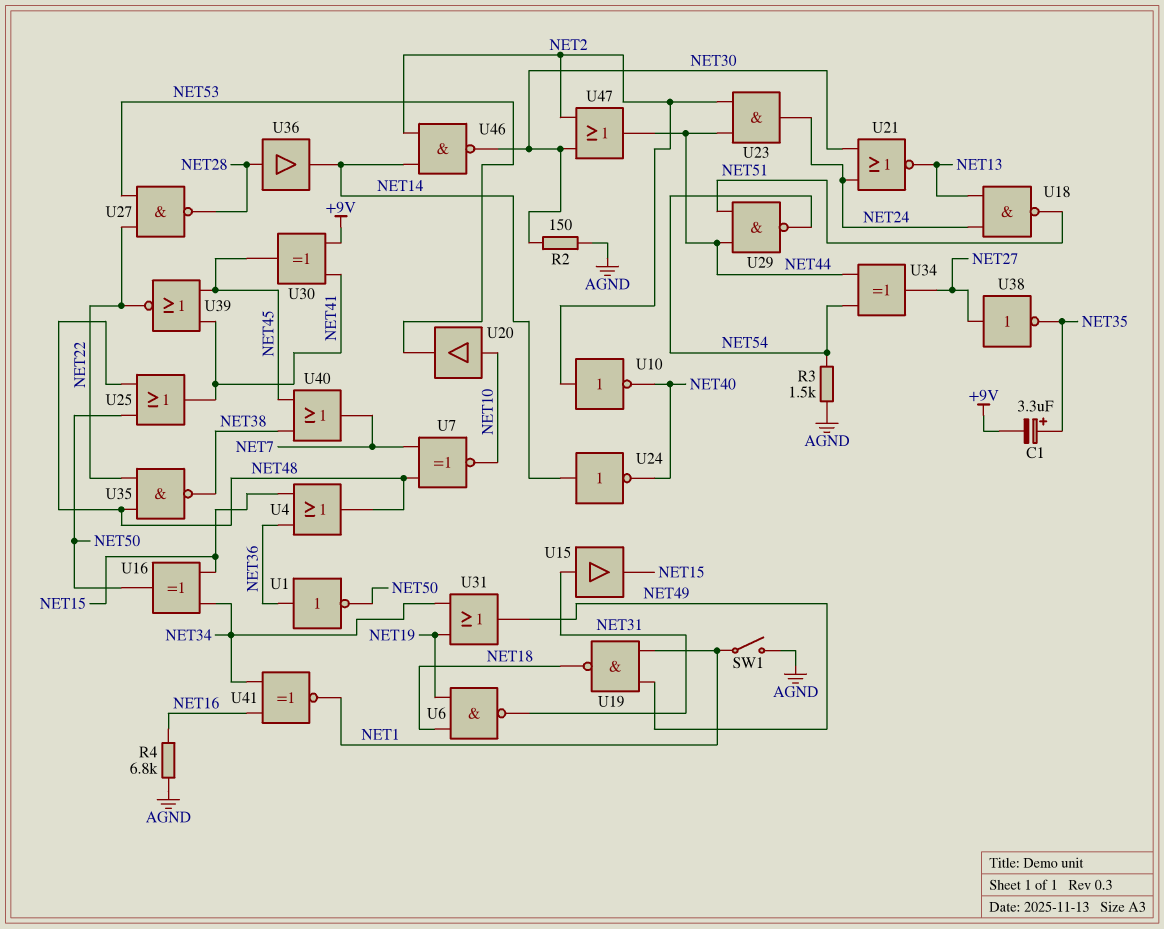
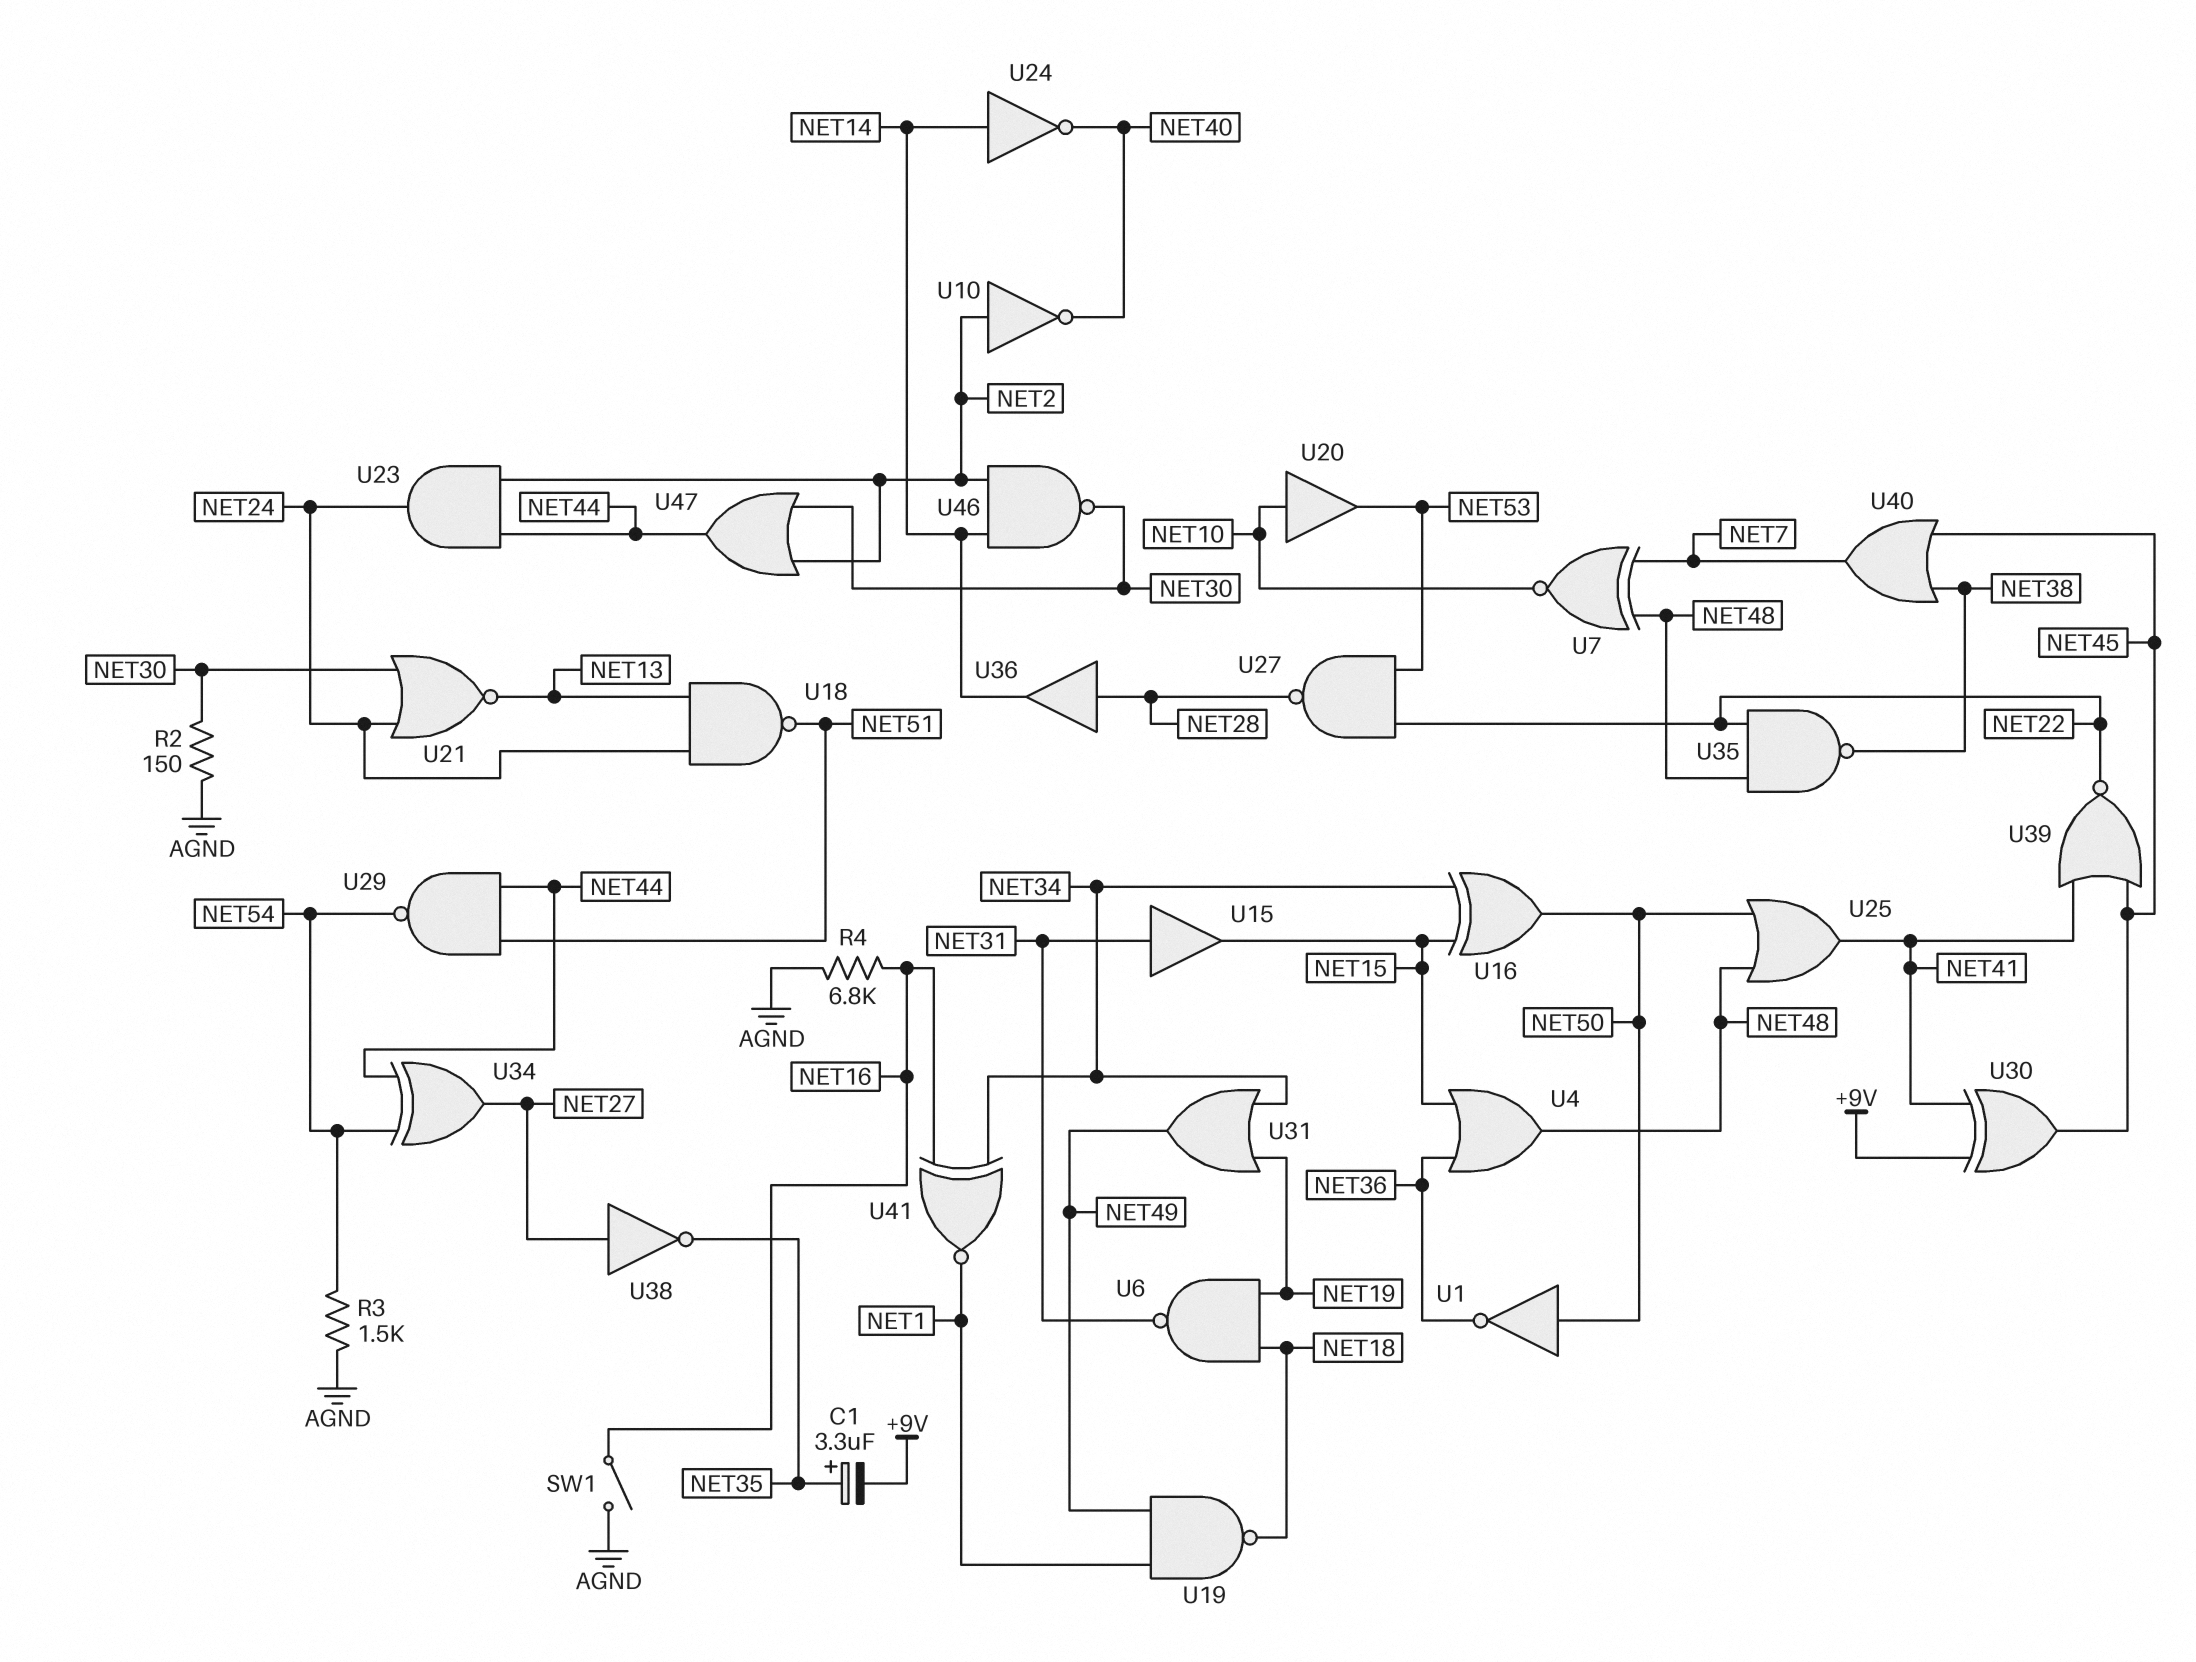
SW1: switch (AGND, NET1) -> switch (AGND, NET16)
U1: NOT (in NET36, out NET50) -> NOT (in NET50, out NET36)

